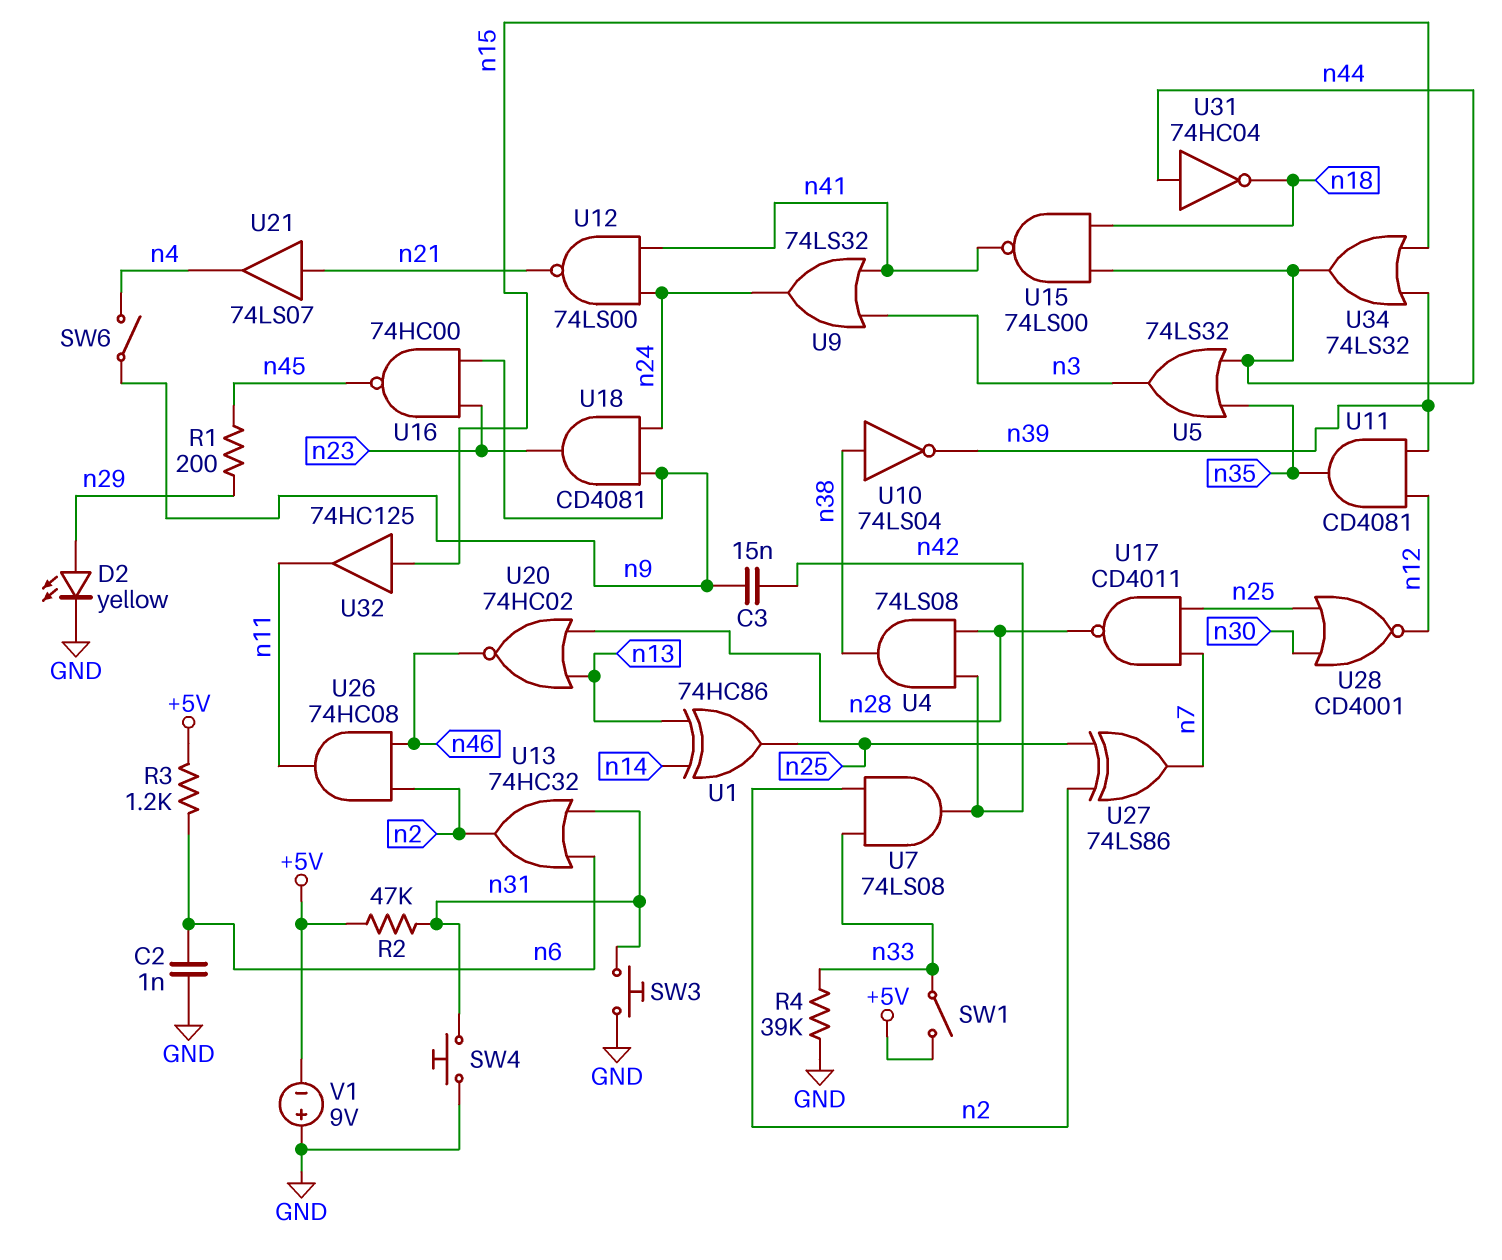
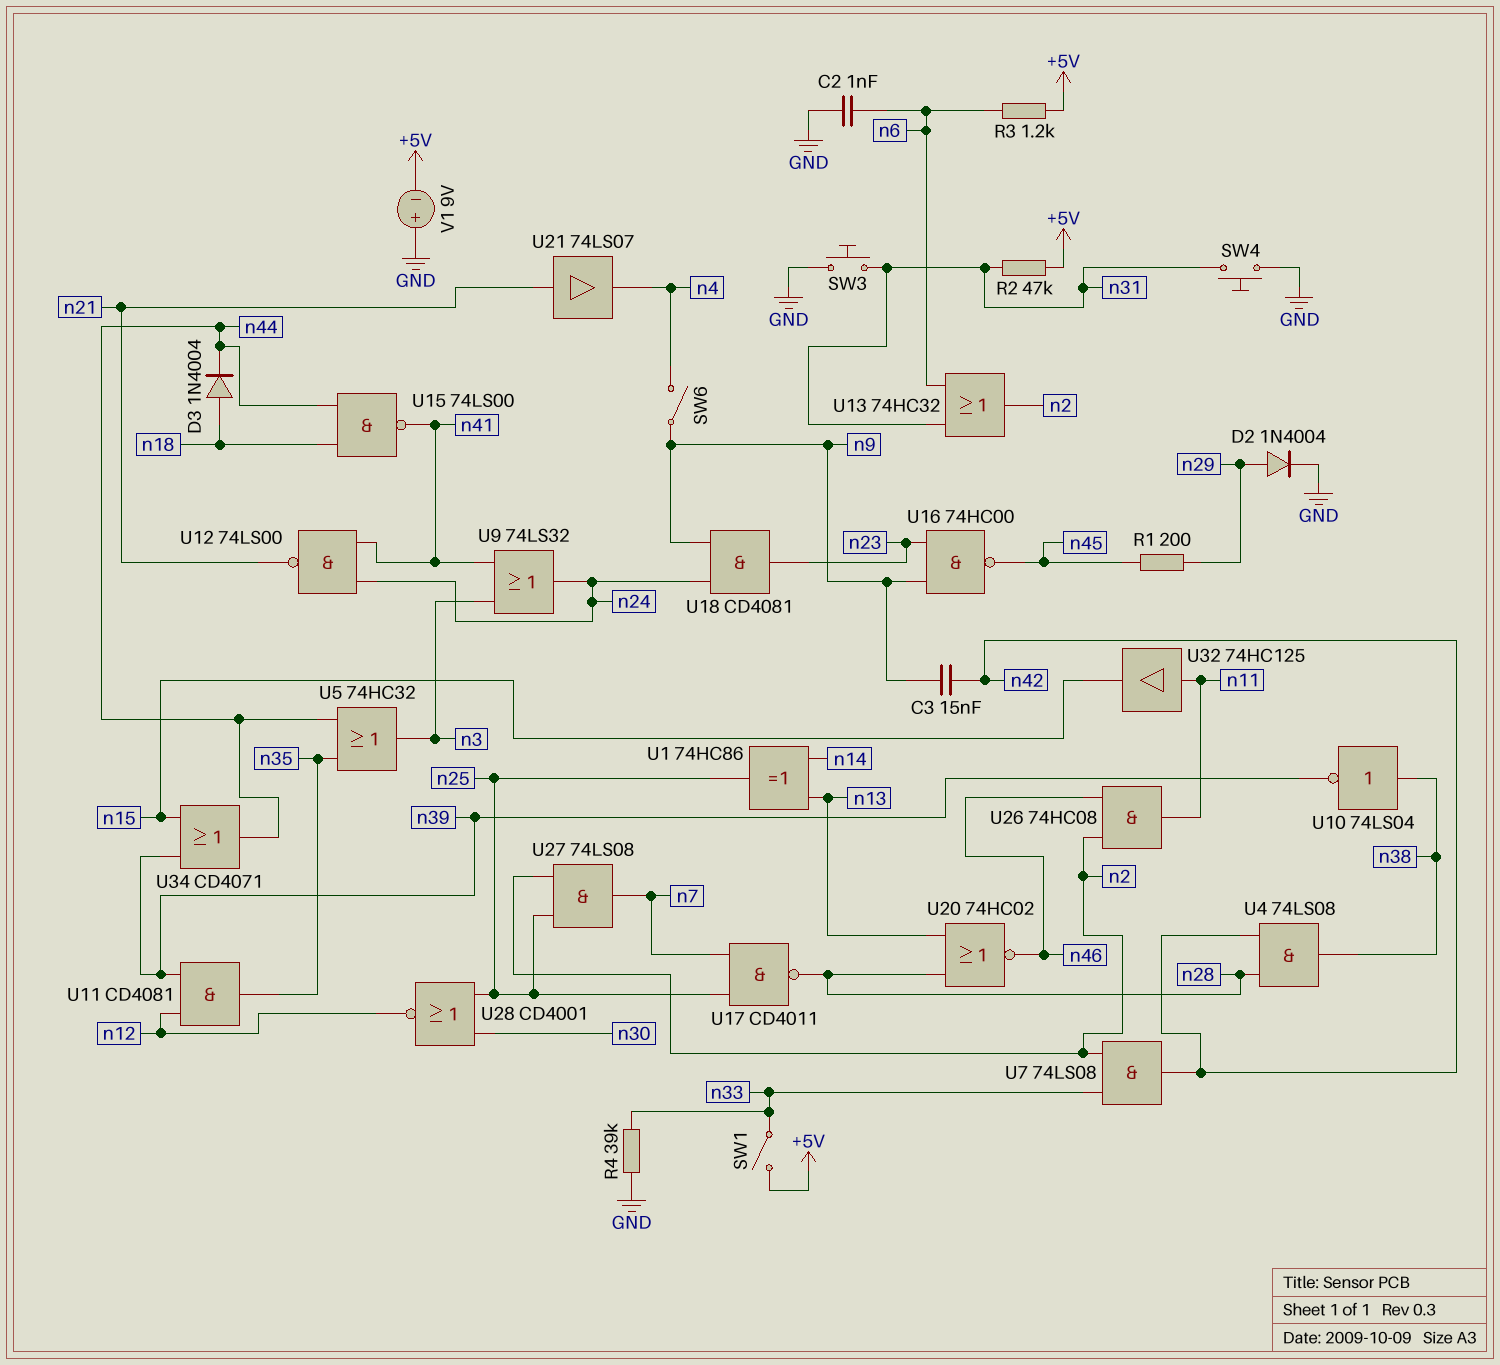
D2: LED yellow (A n29, K GND) -> diode 1N4004 (A n29, K GND)
D3: none -> diode 1N4004 (A n18, K n44)
U5: OR 74LS32 (in n35, in n44, out n3) -> OR 74HC32 (in n35, in n44, out n3)
U27: XOR 74LS86 (in n2, in n25, out n7) -> AND 74LS08 (in n2, in n25, out n7)
U31: NOT 74HC04 (in n44, out n18) -> none
U32: buffer 74HC125 (in n15, out n11) -> buffer 74HC125 (in n11, out n15)
U34: OR 74LS32 (in n15, in n39, out n44) -> OR CD4071 (in n15, in n39, out n44)

